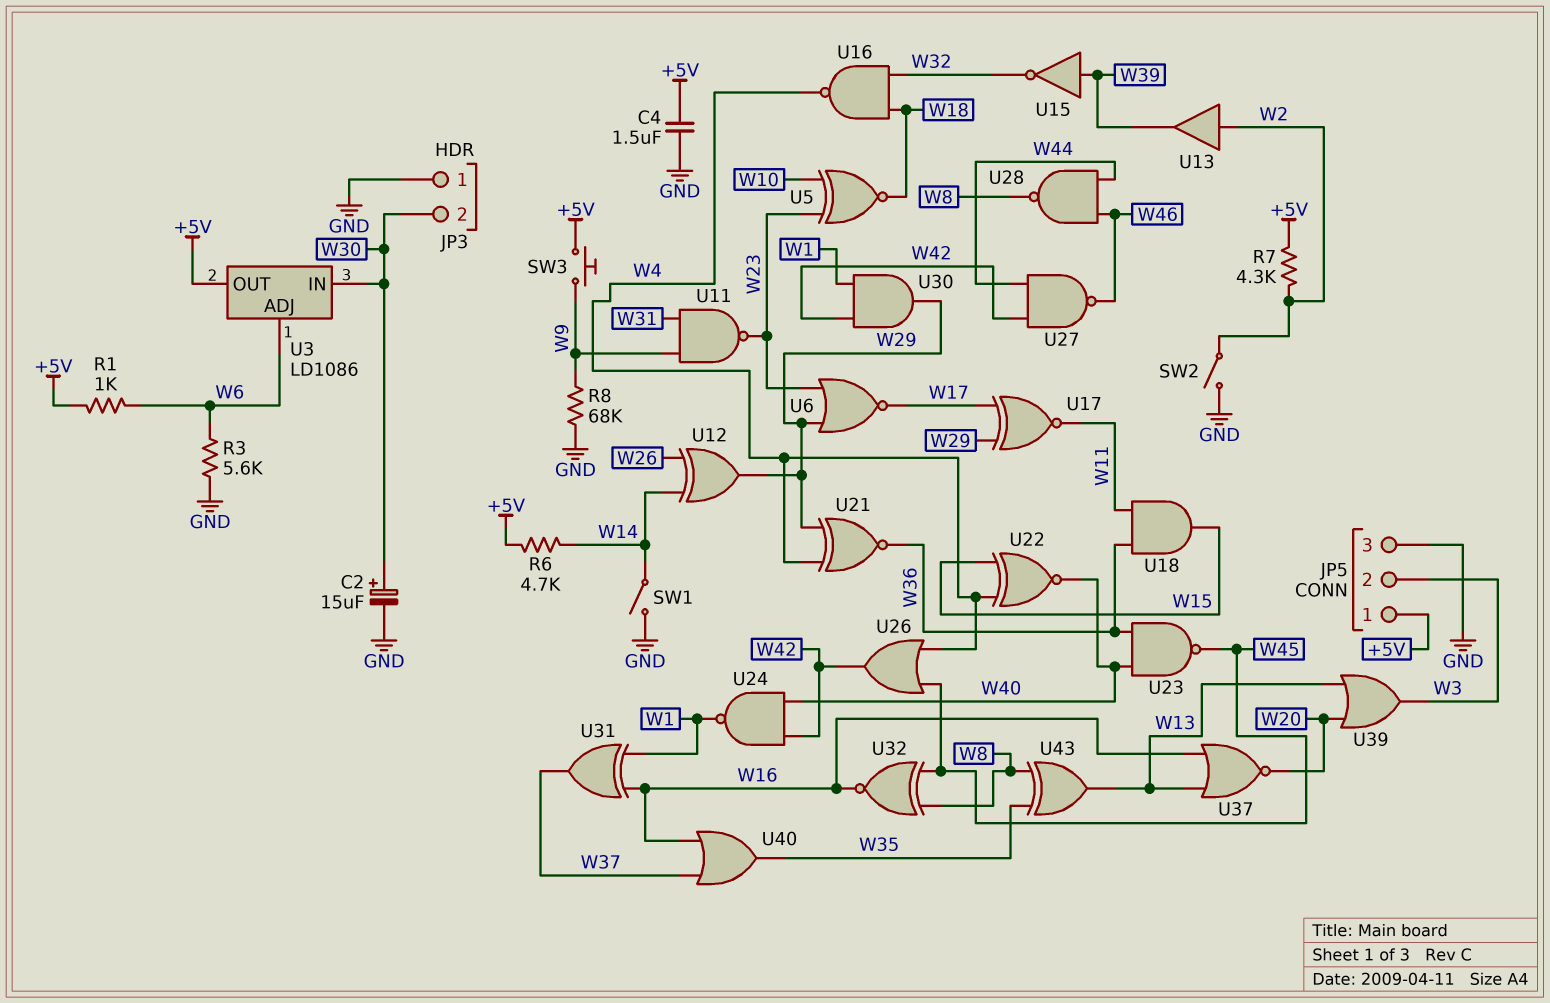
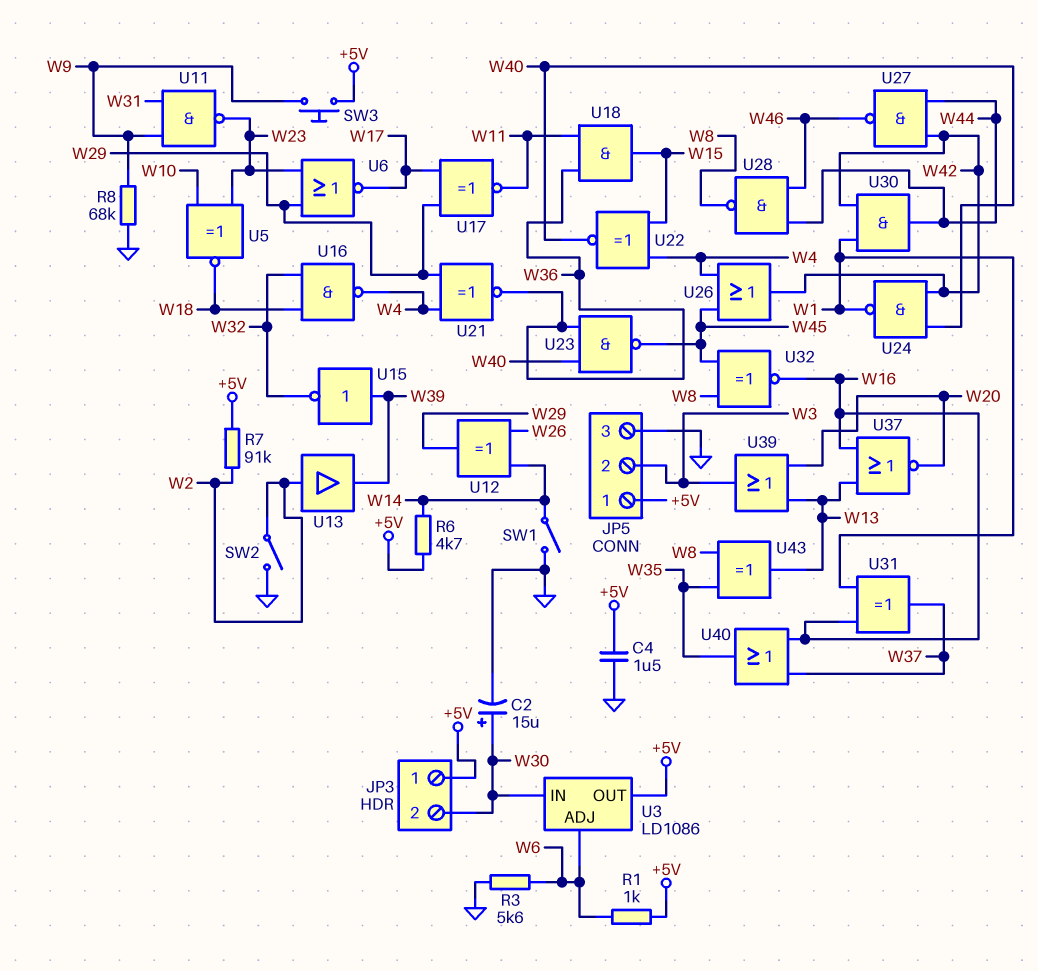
JP3 pin 1: GND -> +5V
R7: 4.3k (+5V, W2) -> 91k (+5V, W2)
U30: AND (in W1, in W42, out W29) -> AND (in W1, in W42, out W44)

